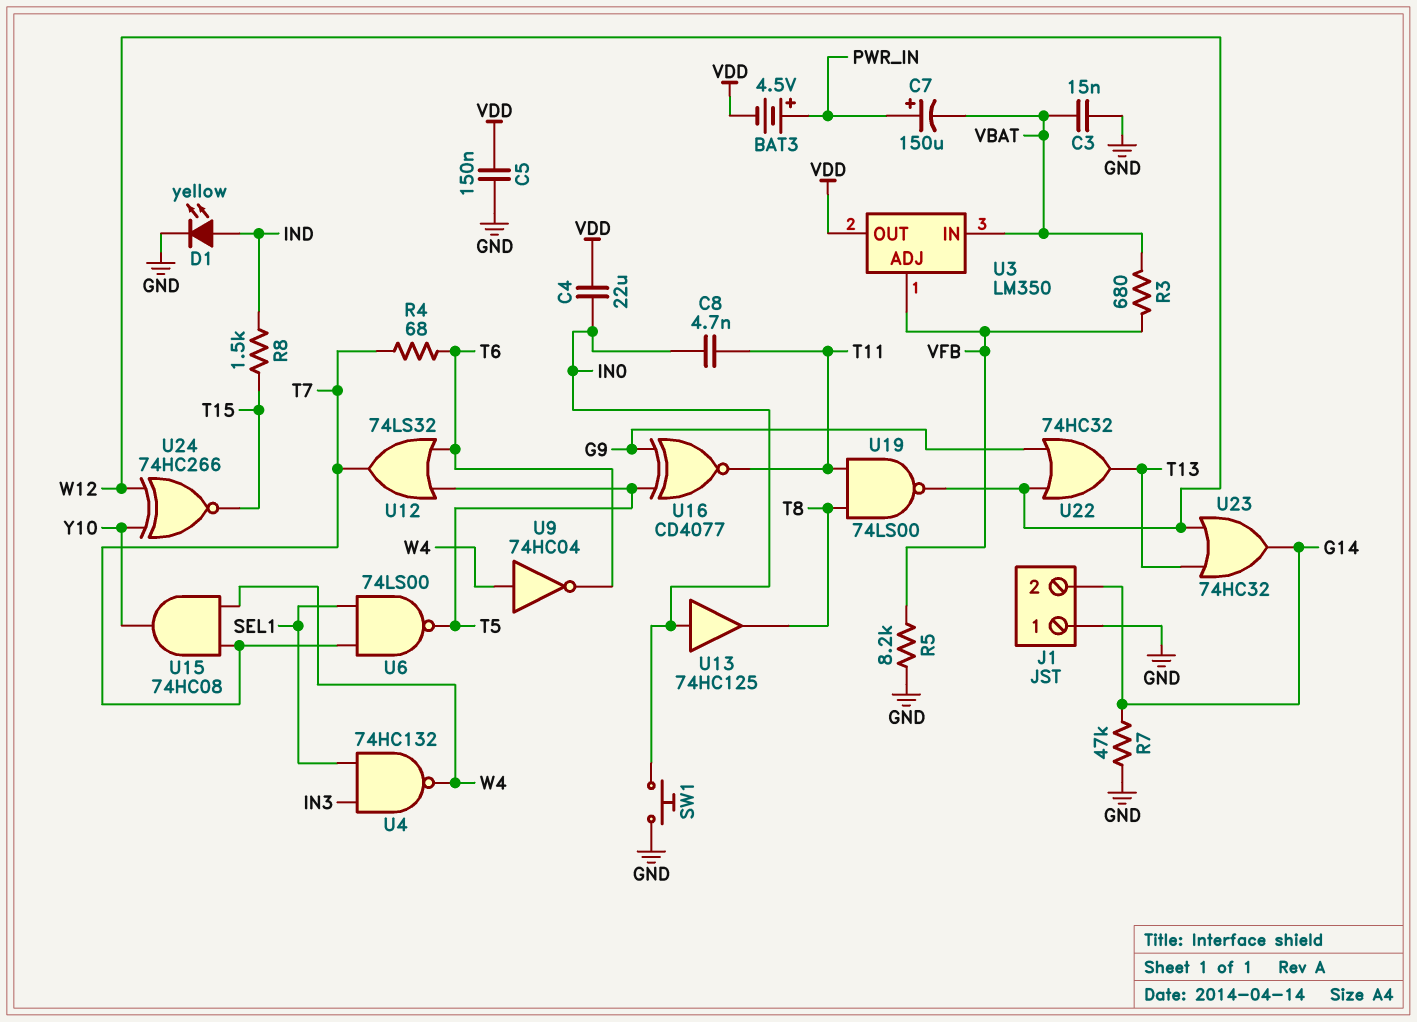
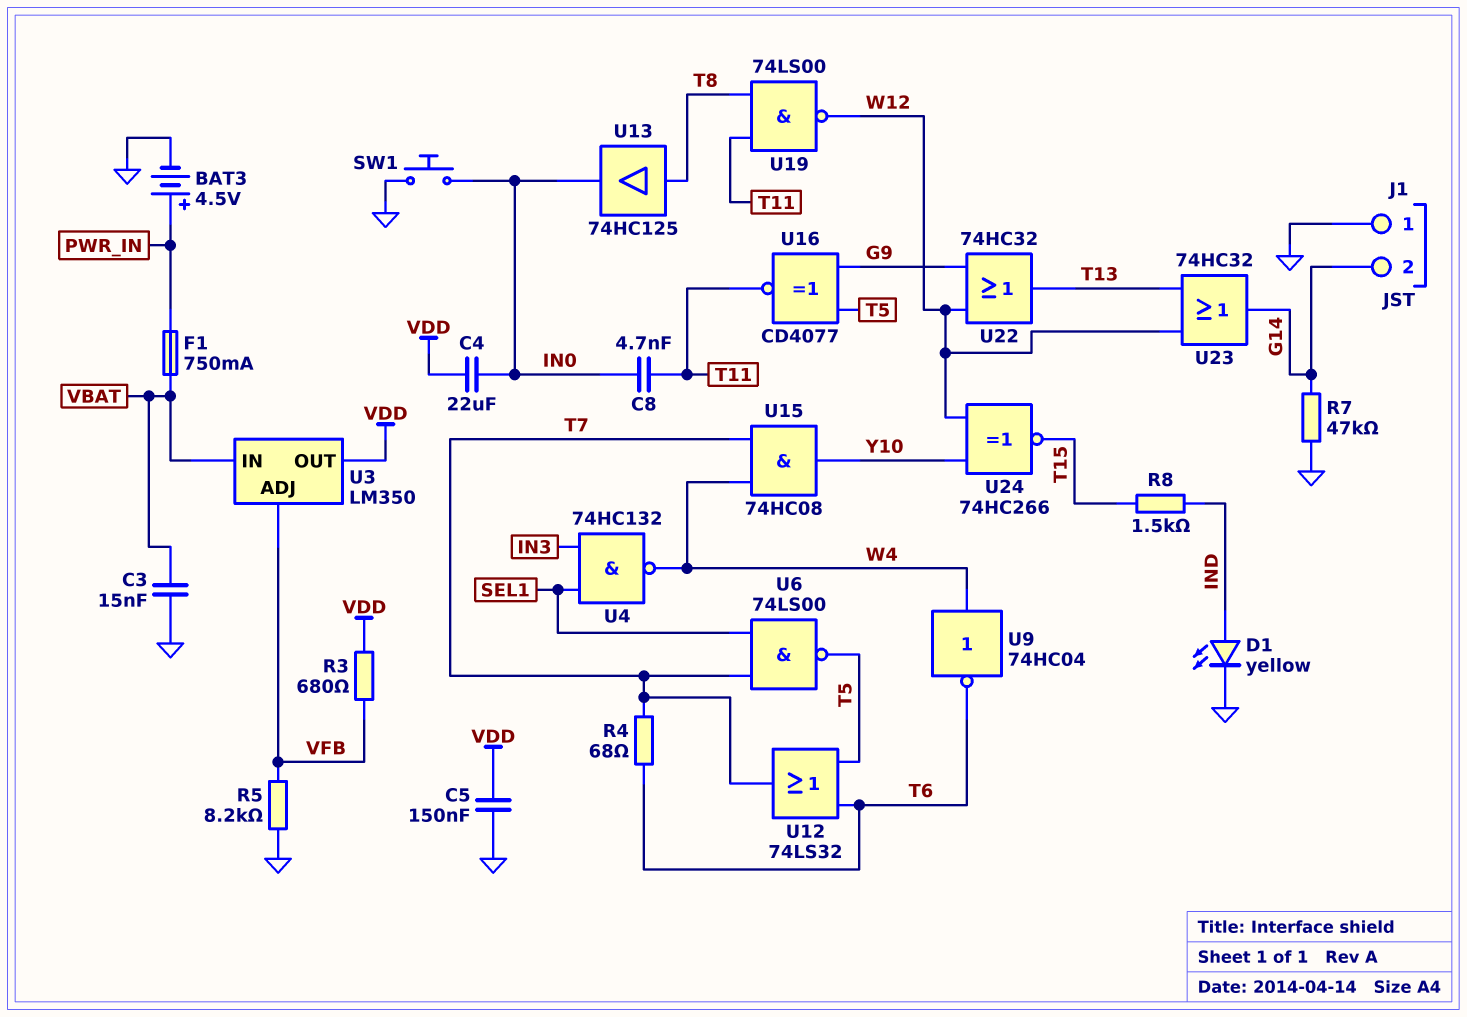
BAT3: 4.5V (plus PWR_IN, minus VDD) -> 4.5V (plus PWR_IN, minus GND)
C7: 150uF (plus PWR_IN, minus VBAT) -> none
F1: none -> 750mA (PWR_IN, VBAT)
R3: 680 (VBAT, VFB) -> 680 (VDD, VFB)
U13: buffer 74HC125 (in IN0, out T8) -> buffer 74HC125 (in T8, out IN0)

